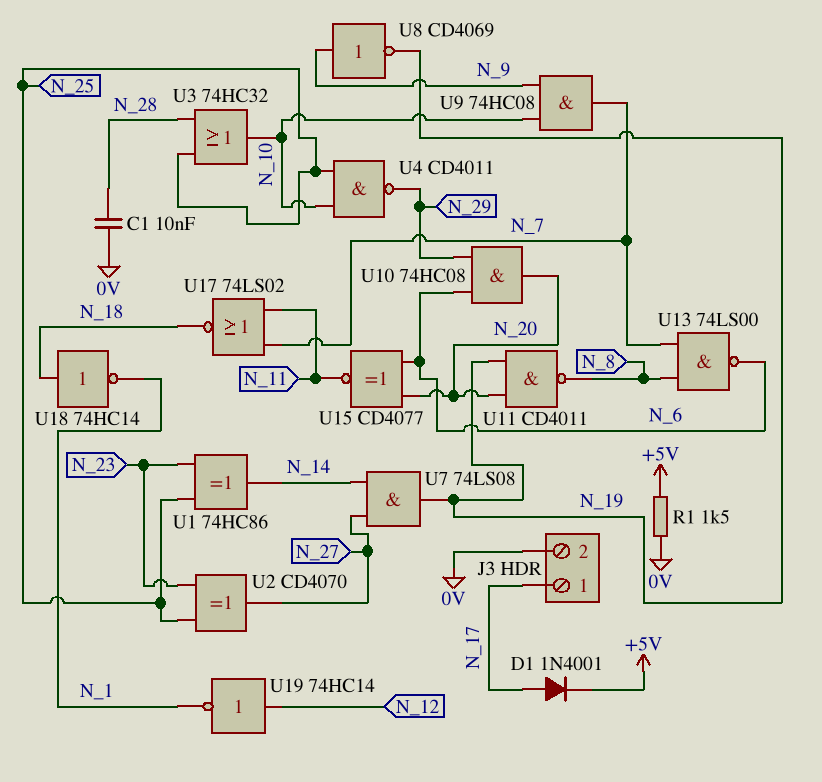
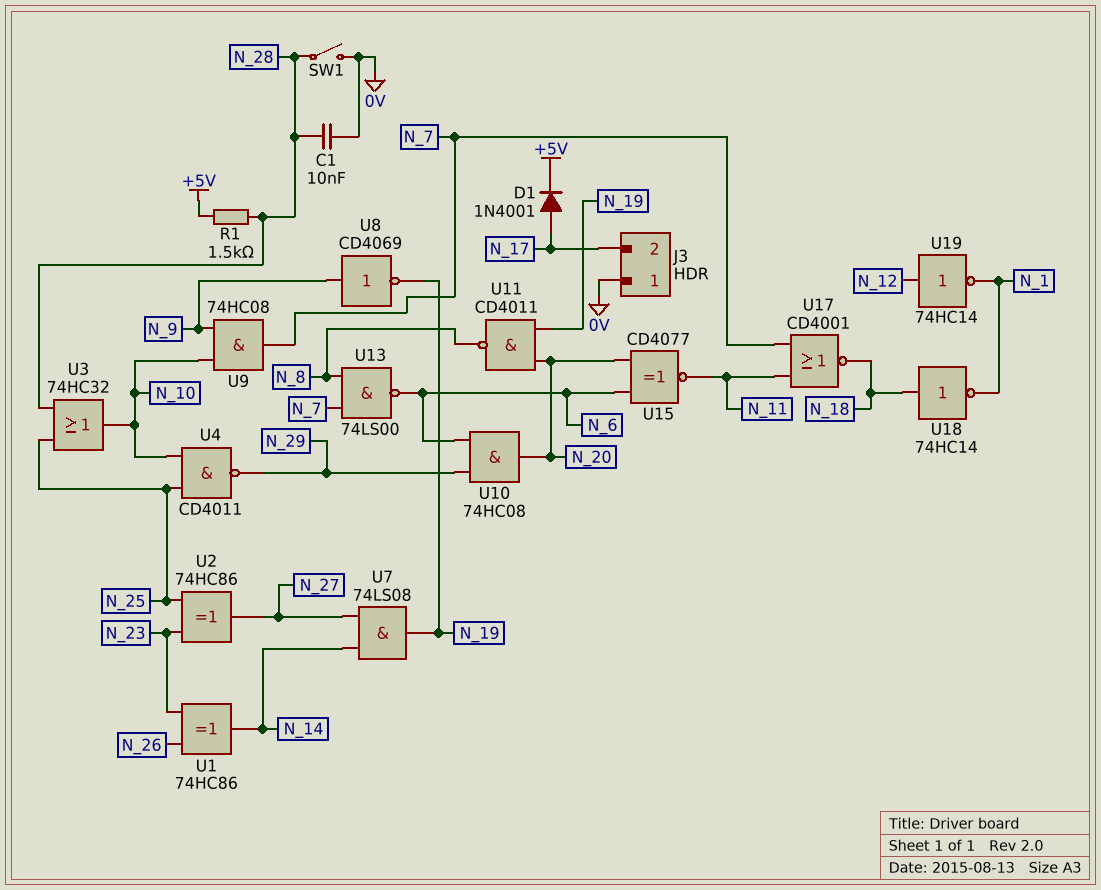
J3 pin 1: N_17 -> 0V
J3 pin 2: 0V -> N_17
R1: 1.5k (+5V, 0V) -> 1.5k (+5V, N_28)
SW1: none -> switch (0V, N_28)
U1: XOR 74HC86 (in N_23, in N_25, out N_14) -> XOR 74HC86 (in N_23, in N_26, out N_14)
U2: XOR CD4070 (in N_23, in N_25, out N_27) -> XOR 74HC86 (in N_23, in N_25, out N_27)
U17: NOR 74LS02 (in N_7, in N_11, out N_18) -> NOR CD4001 (in N_7, in N_11, out N_18)

